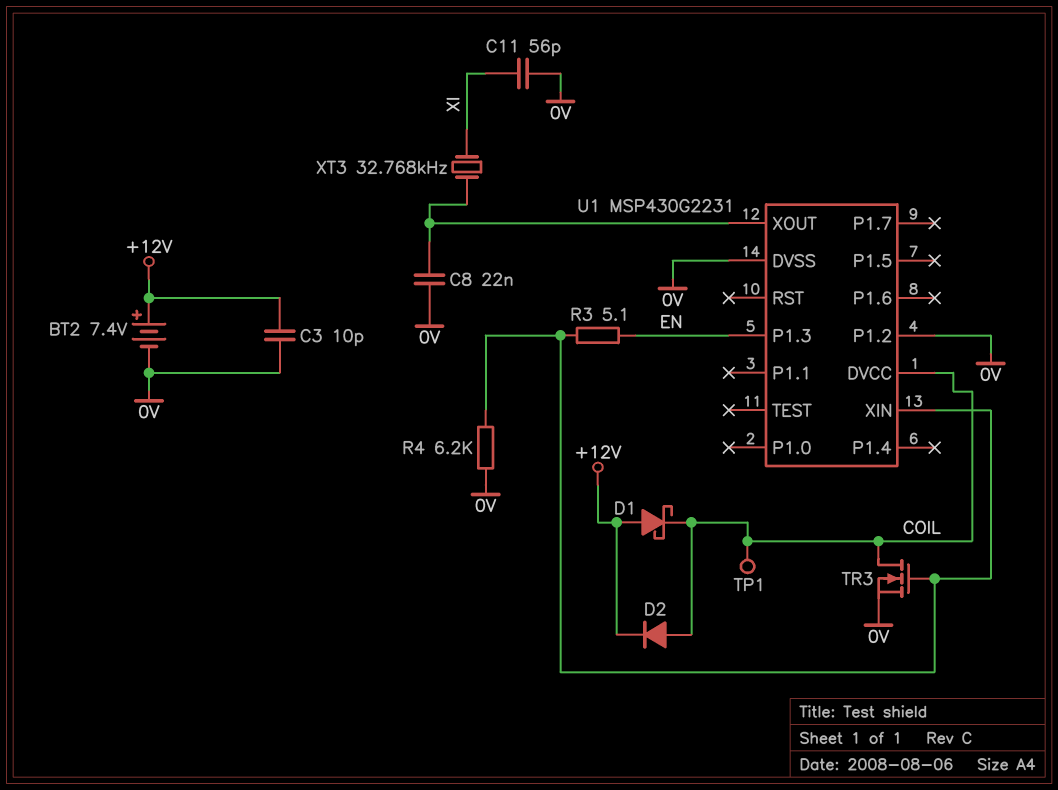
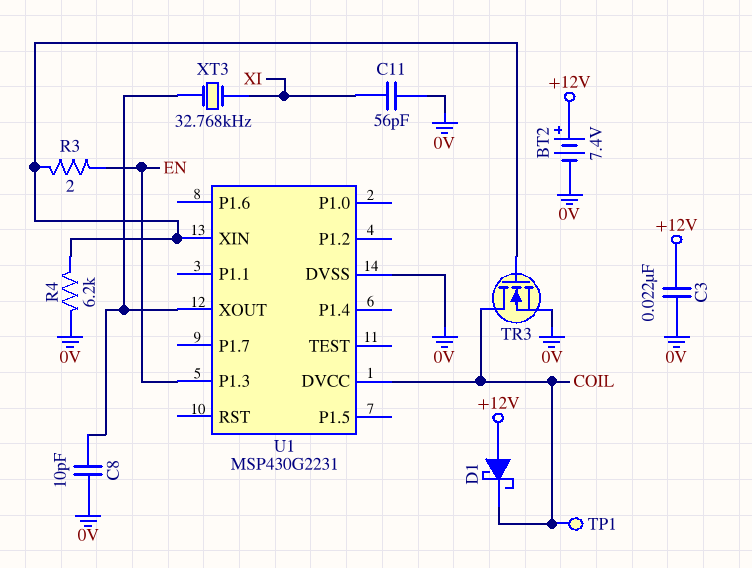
C3: 10pF (+12V, 0V) -> 22nF (+12V, 0V)
C8: 22nF (0V, U1/XOUT) -> 10pF (0V, U1/XOUT)
D2: diode (A COIL, K +12V) -> none
R3: 5.1 (EN, U1/XIN) -> 2 (EN, U1/XIN)
U1 pin P1.2: 0V -> none

